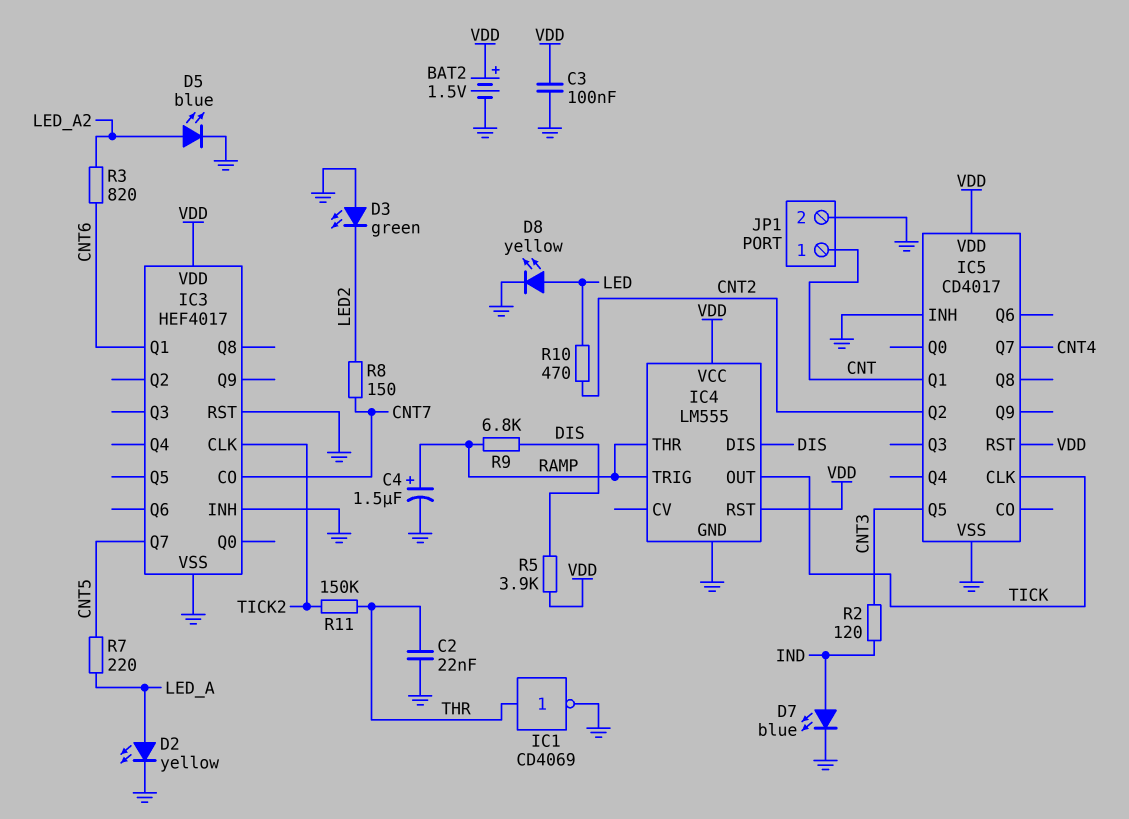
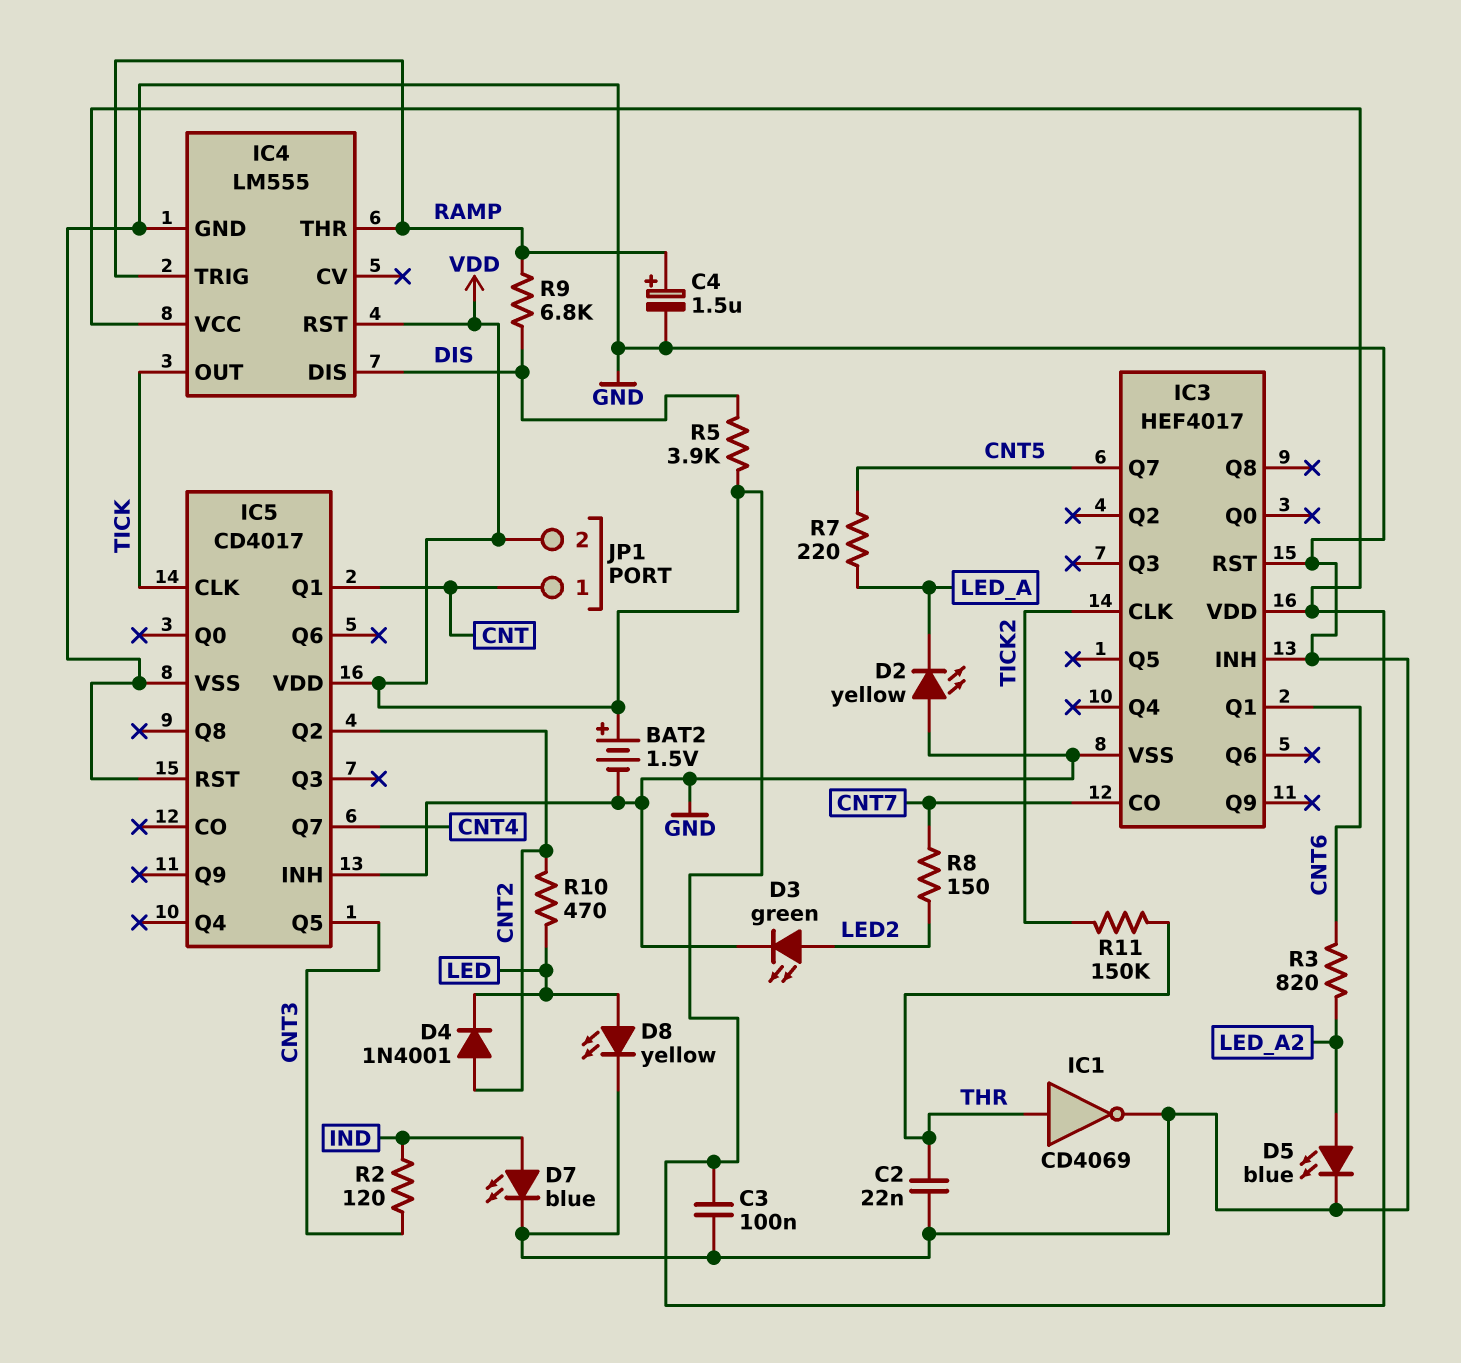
D2: LED yellow (A LED_A, K GND) -> LED yellow (A GND, K LED_A)
D3: LED green (A GND, K LED2) -> LED green (A LED2, K GND)
D4: none -> diode 1N4001 (A CNT2, K LED)
IC5 pin RST: VDD -> GND
JP1 pin 2: GND -> VDD

